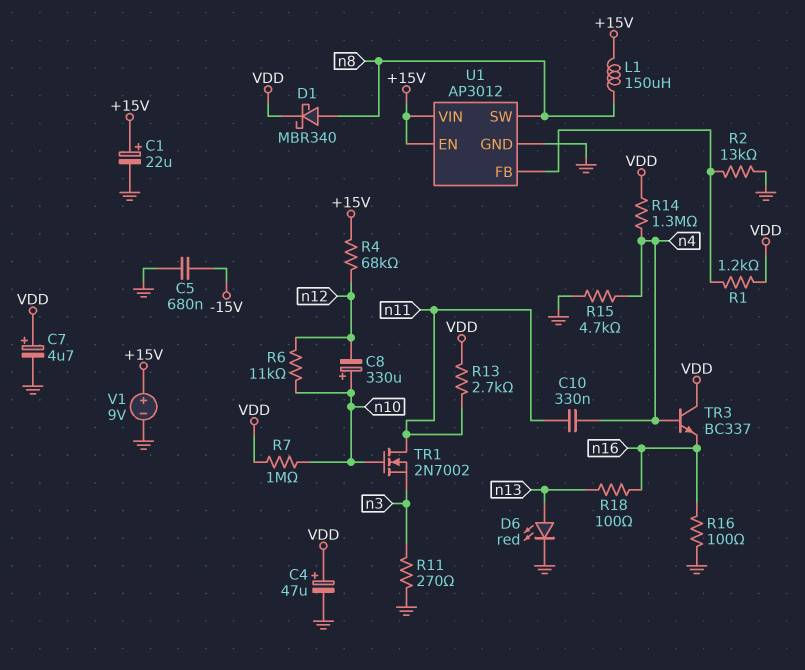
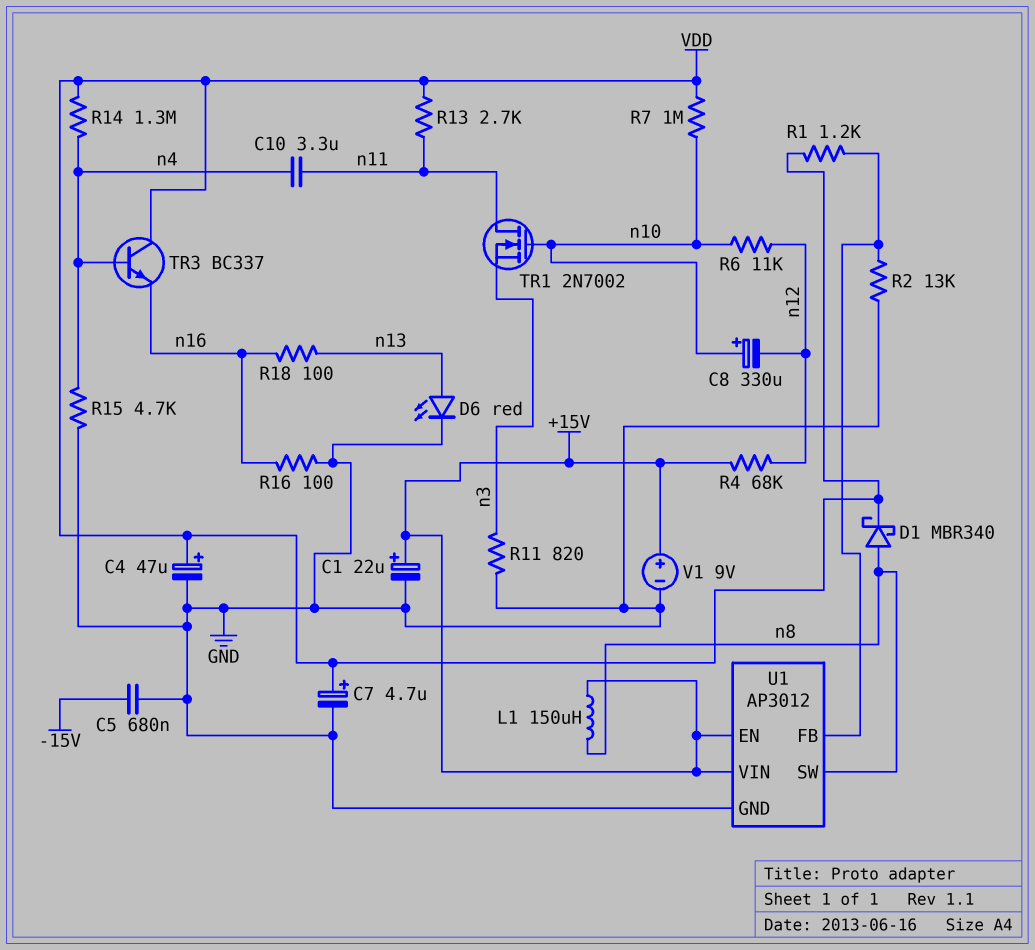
C10: 330nF (n4, n11) -> 3.3uF (n4, n11)
R11: 270 (GND, n3) -> 820 (GND, n3)

